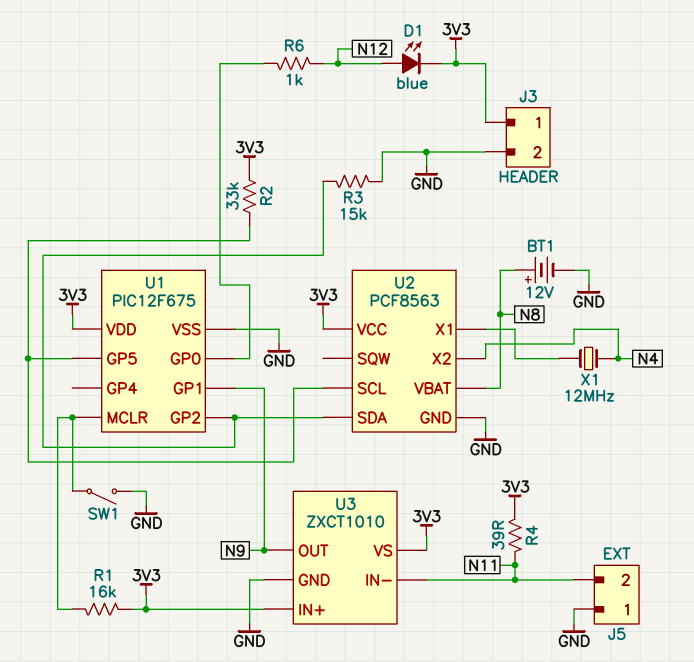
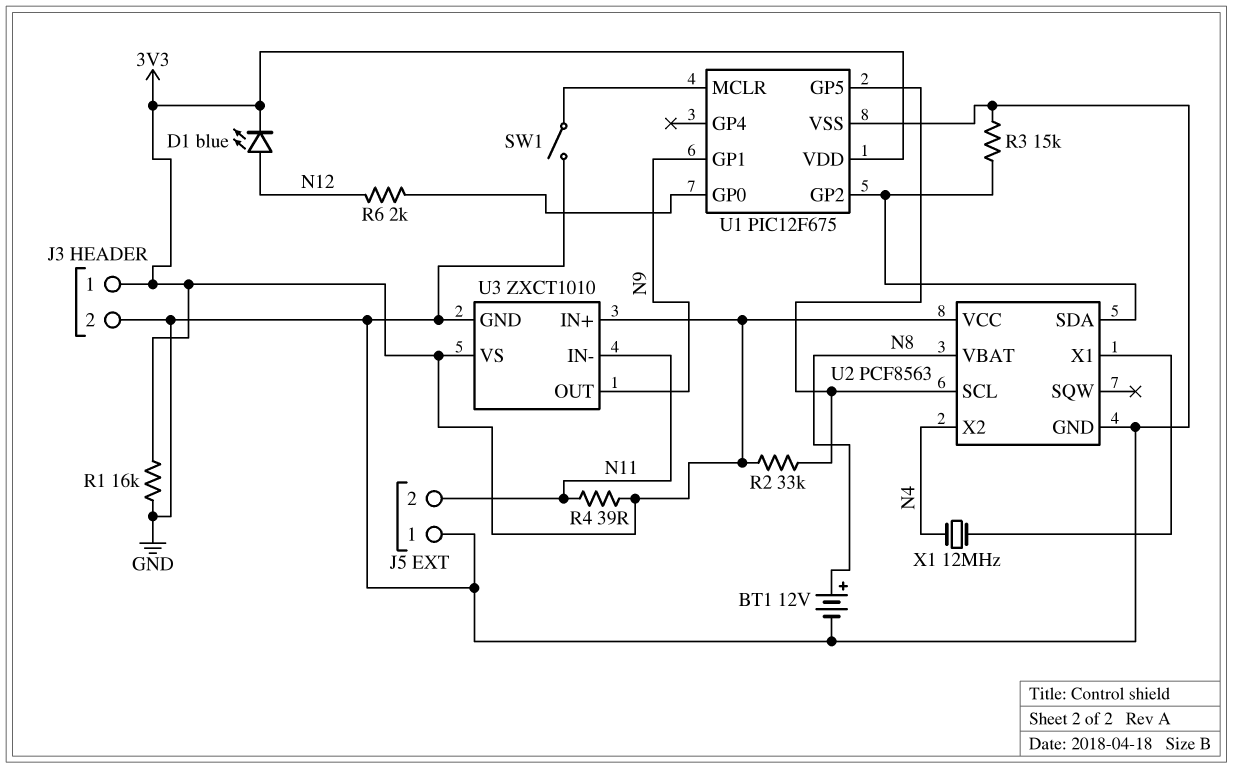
R1: 16k (3V3, U1/MCLR) -> 16k (3V3, GND)
R6: 1k (N12, U1/GP0) -> 2k (N12, U1/GP0)

